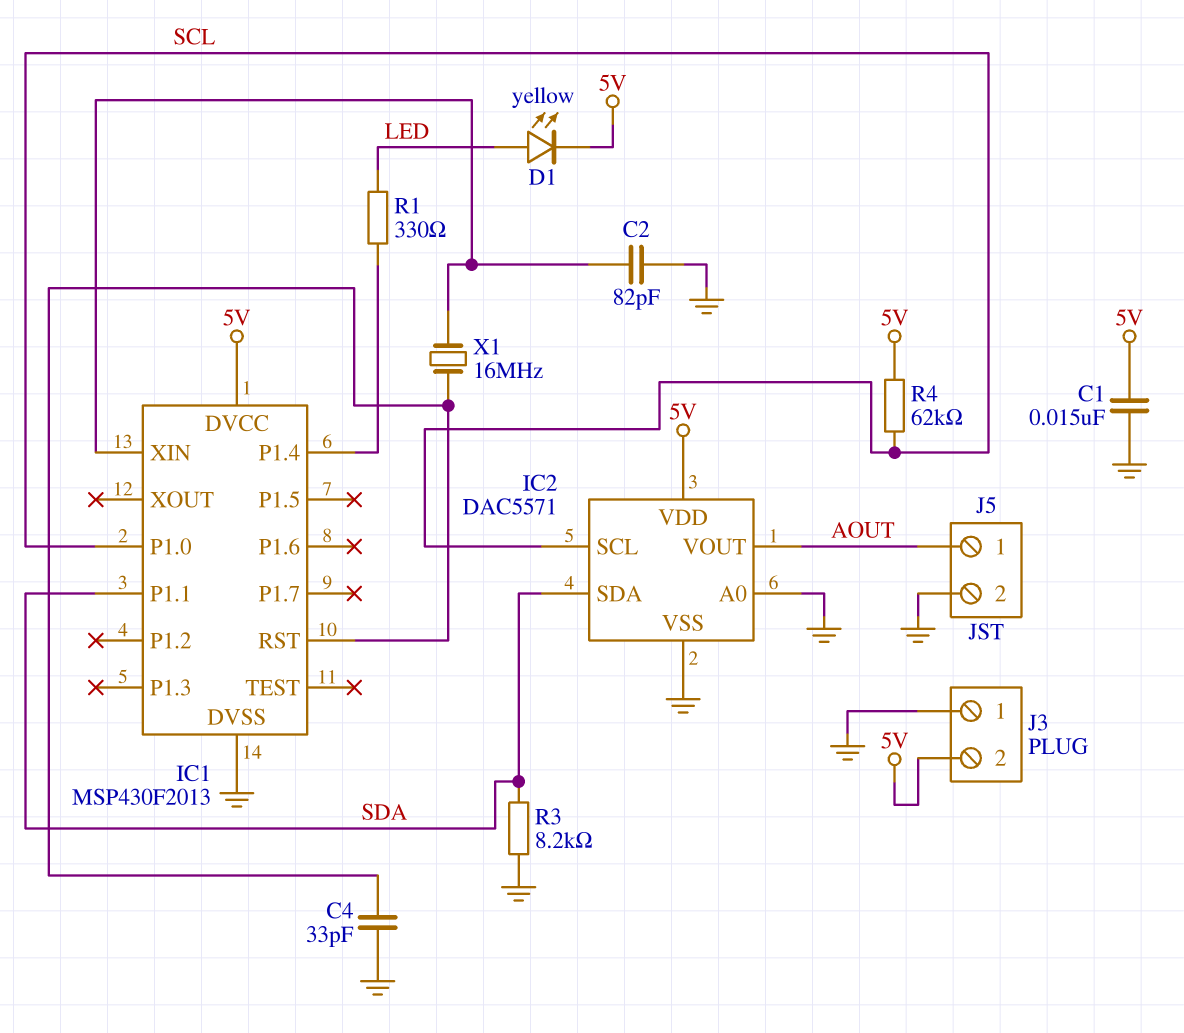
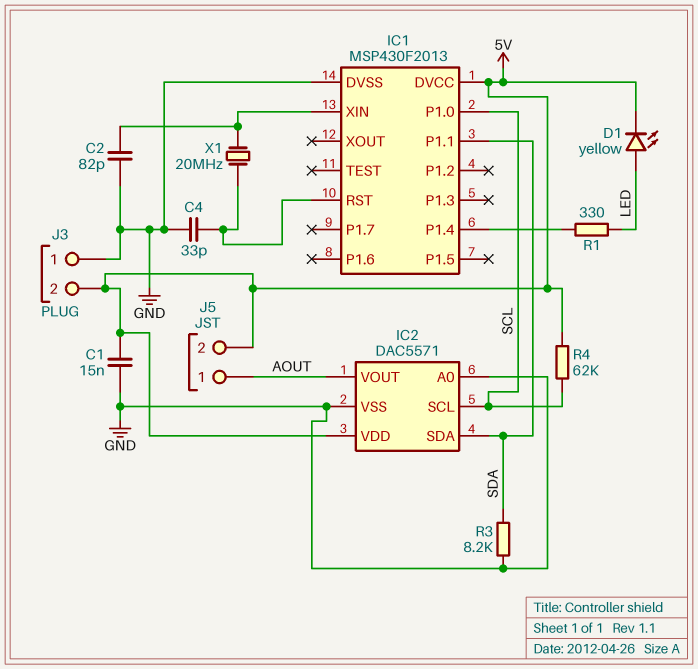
J5 pin 2: GND -> 5V
X1: 16MHz (IC1/RST, IC1/XIN) -> 20MHz (IC1/RST, IC1/XIN)

